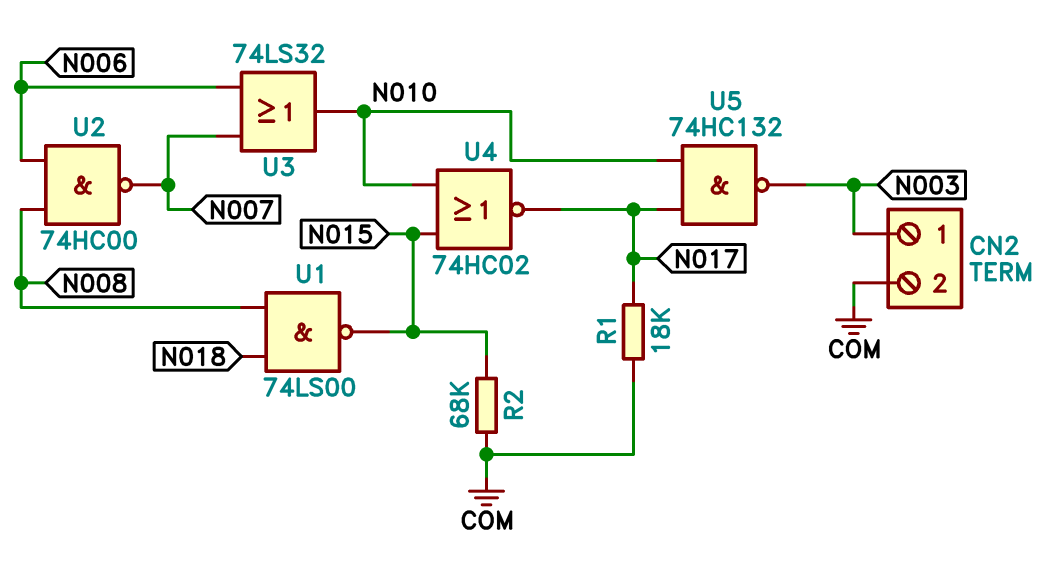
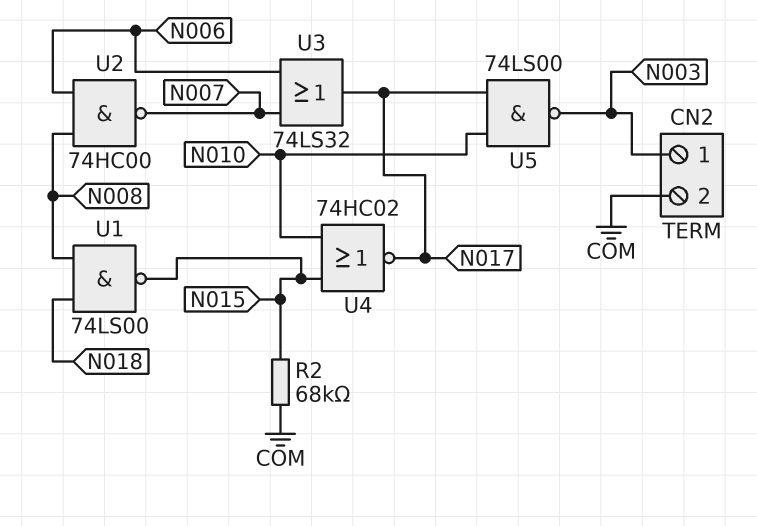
R1: 18k (COM, N017) -> none
U3: OR 74LS32 (in N006, in N007, out N010) -> OR 74LS32 (in N006, in N007, out N017)
U5: NAND 74HC132 (in N010, in N017, out N003) -> NAND 74LS00 (in N010, in N017, out N003)

